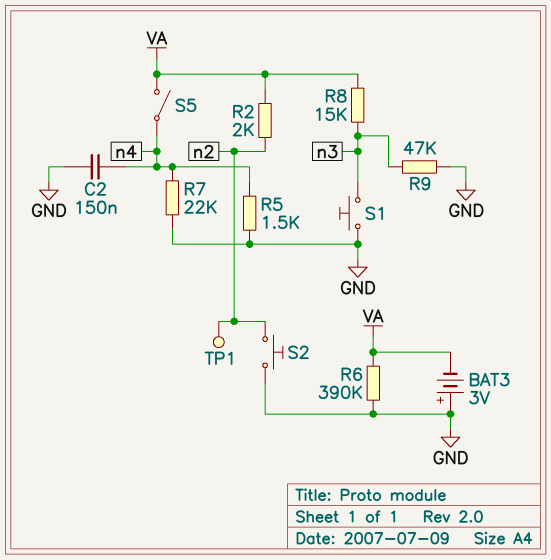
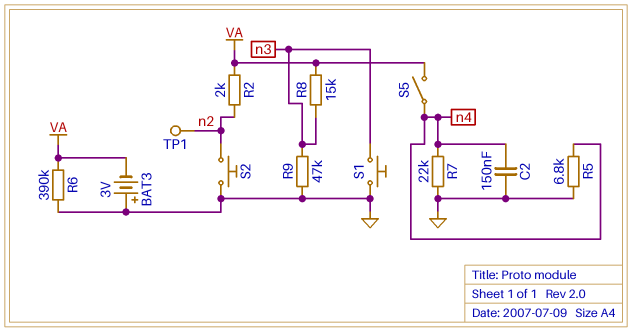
R5: 1.5k (GND, n4) -> 6.8k (GND, n4)

